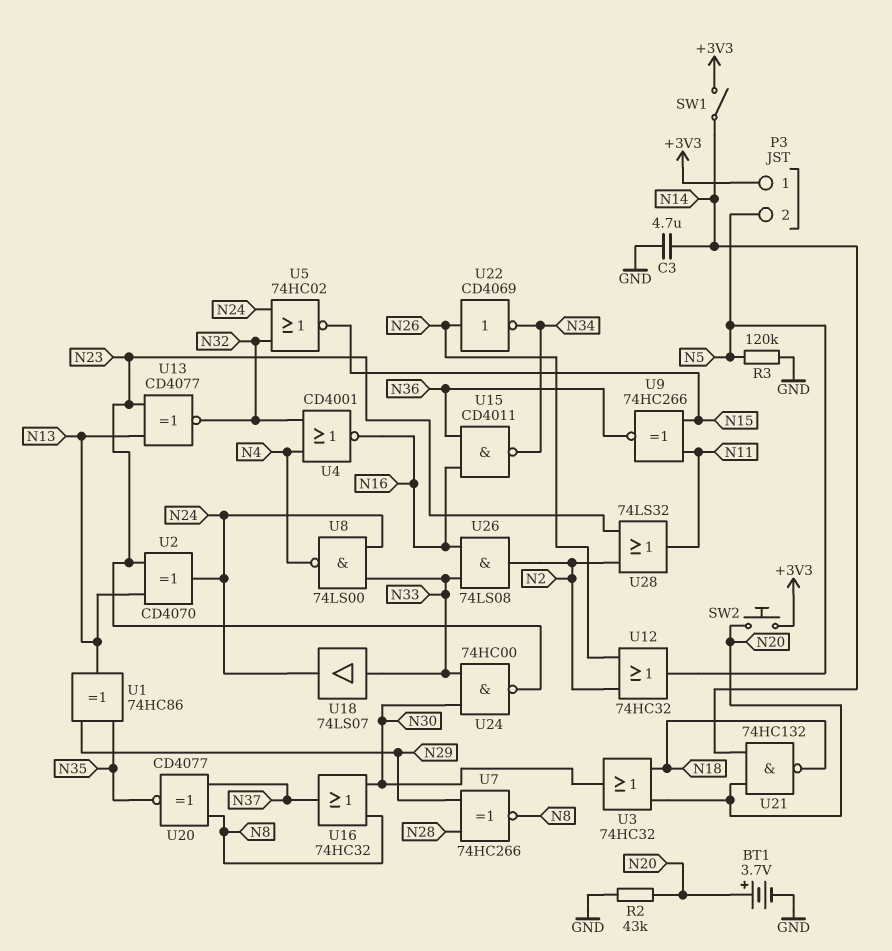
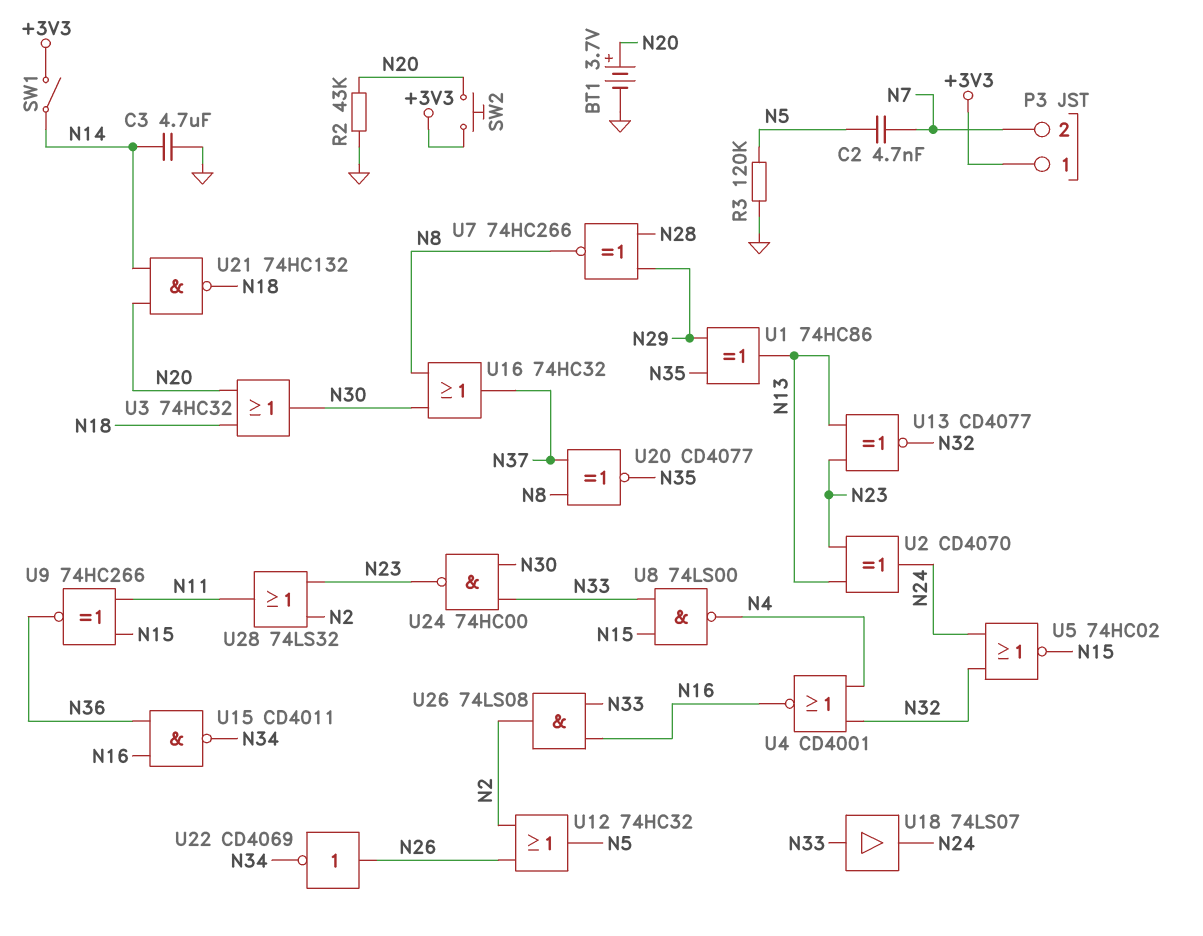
C2: none -> 4.7nF (N5, N7)
P3 pin 2: N5 -> N7
U8: NAND 74LS00 (in N24, in N33, out N4) -> NAND 74LS00 (in N15, in N33, out N4)

